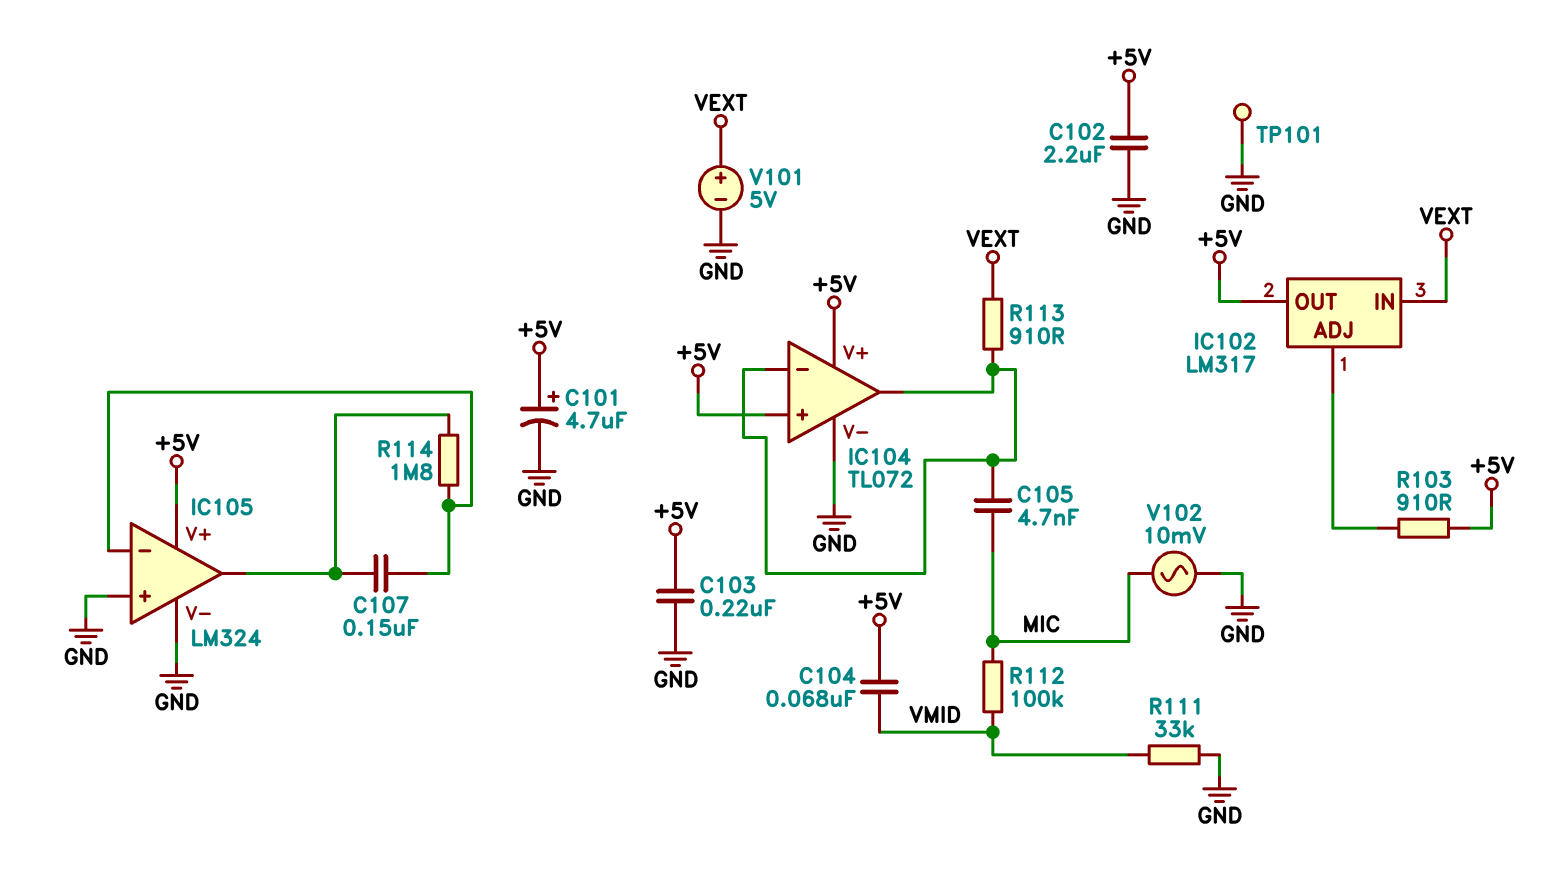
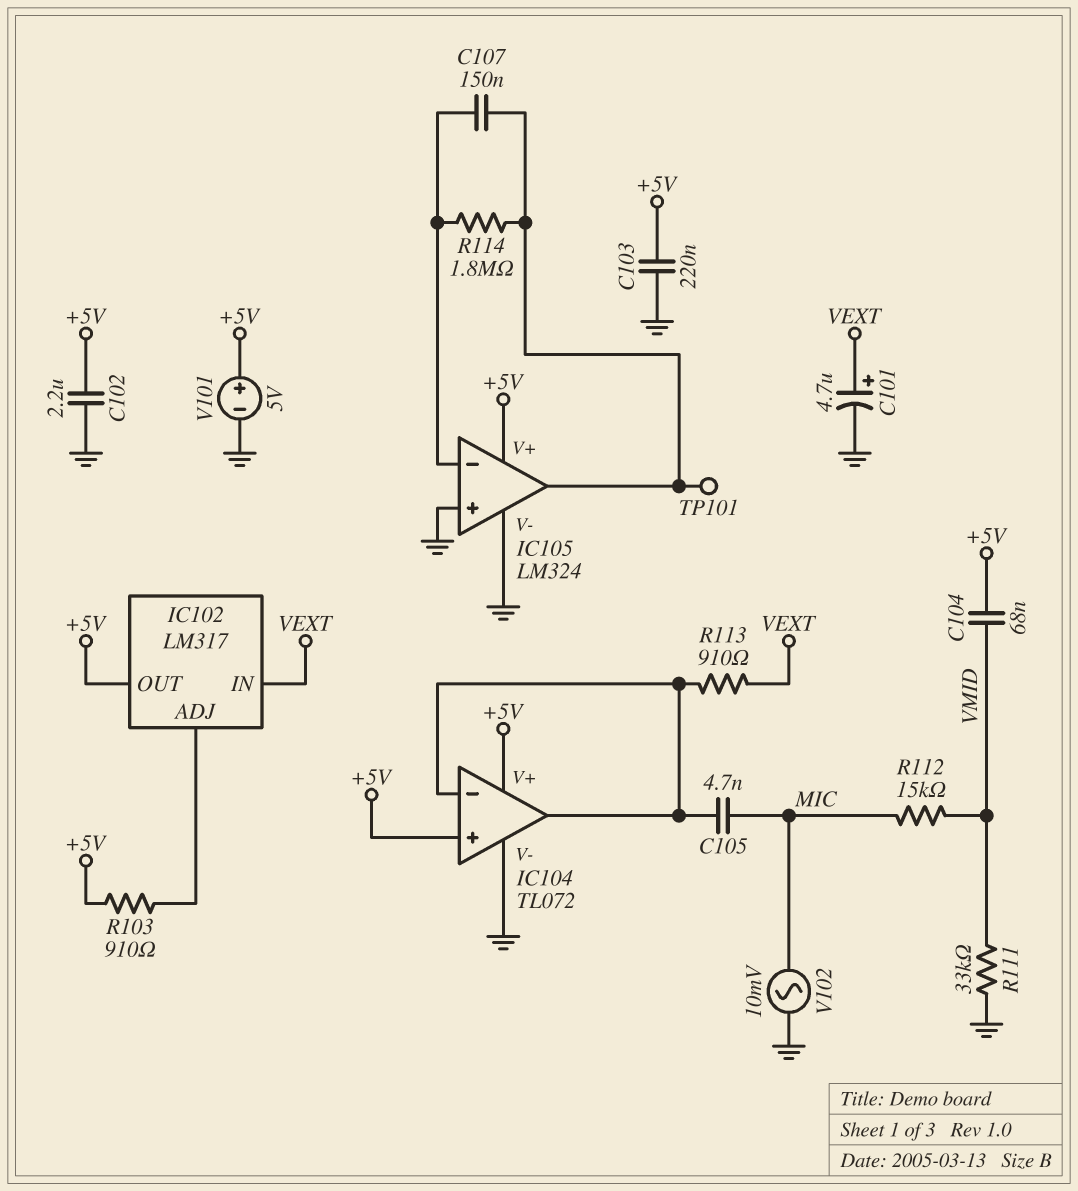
C101: 4.7uF (plus +5V, minus GND) -> 4.7uF (plus VEXT, minus GND)
R112: 100k (MIC, VMID) -> 15k (MIC, VMID)
TP101: test point (GND) -> test point (IC105/out)
V101: 5V (plus VEXT, minus GND) -> 5V (plus +5V, minus GND)

